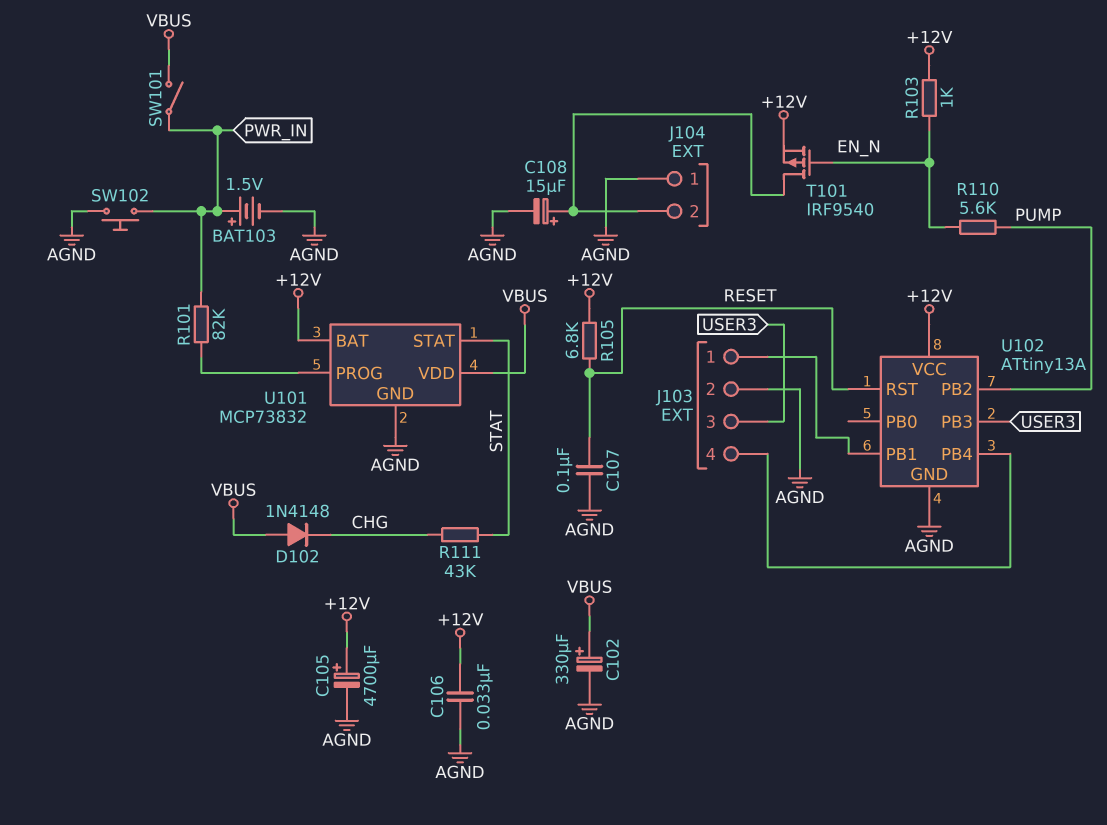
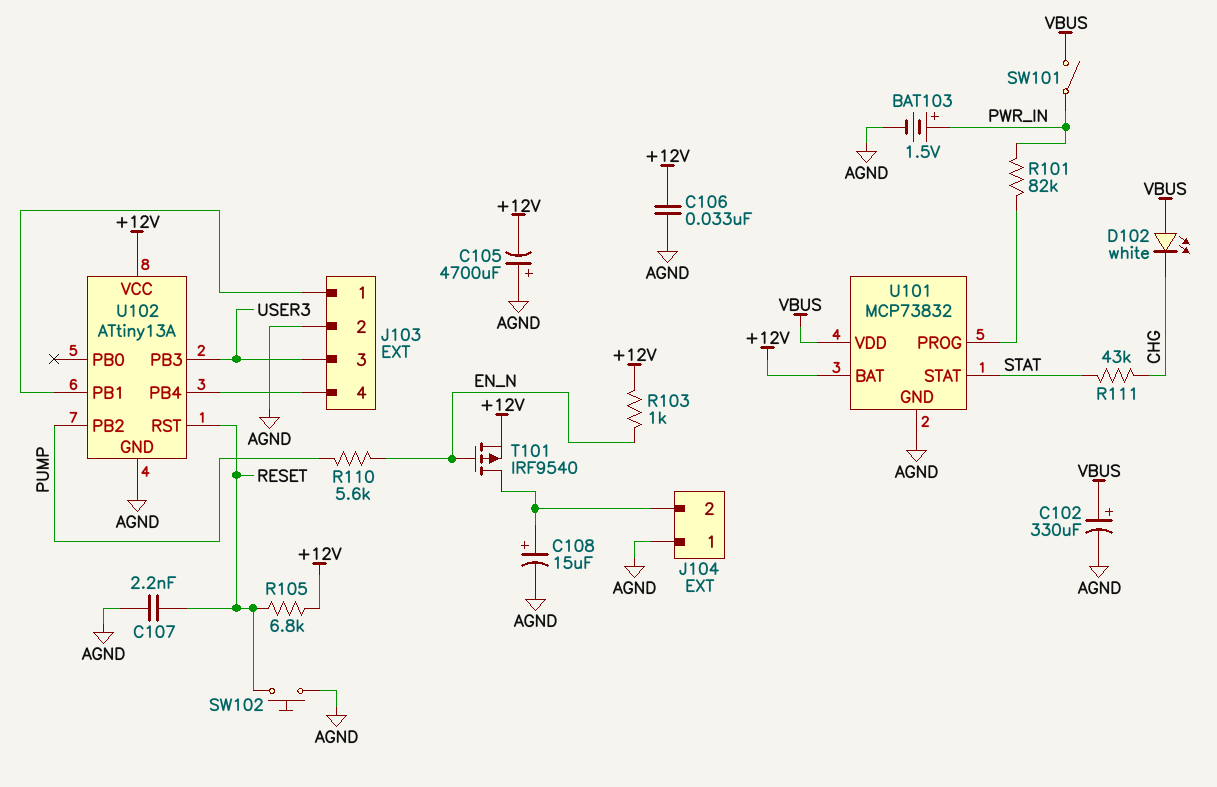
C105: 4700uF (plus +12V, minus AGND) -> 4700uF (plus AGND, minus +12V)
C107: 100nF (AGND, RESET) -> 2.2nF (AGND, RESET)
D102: diode 1N4148 (A VBUS, K CHG) -> LED white (A VBUS, K CHG)
SW102: button (AGND, PWR_IN) -> button (AGND, RESET)

